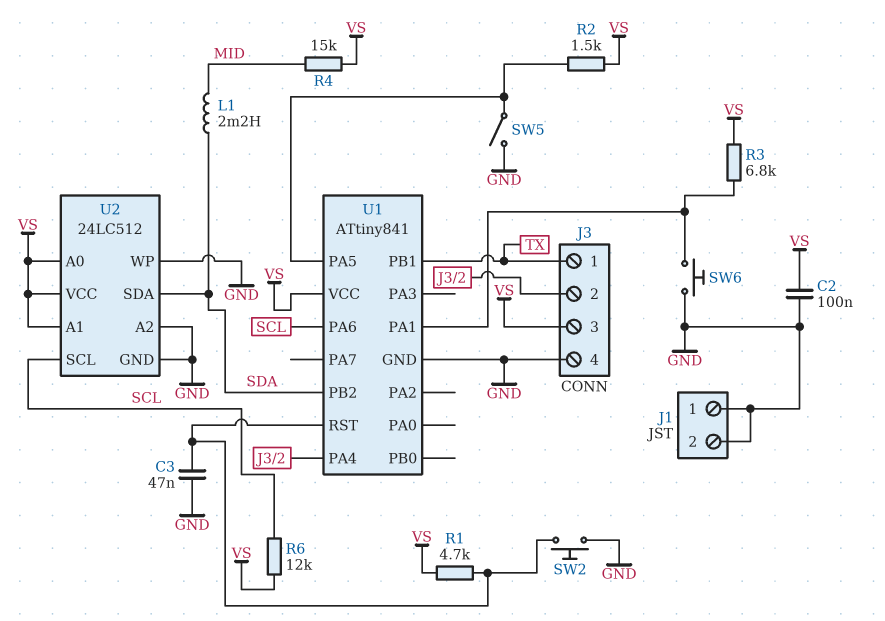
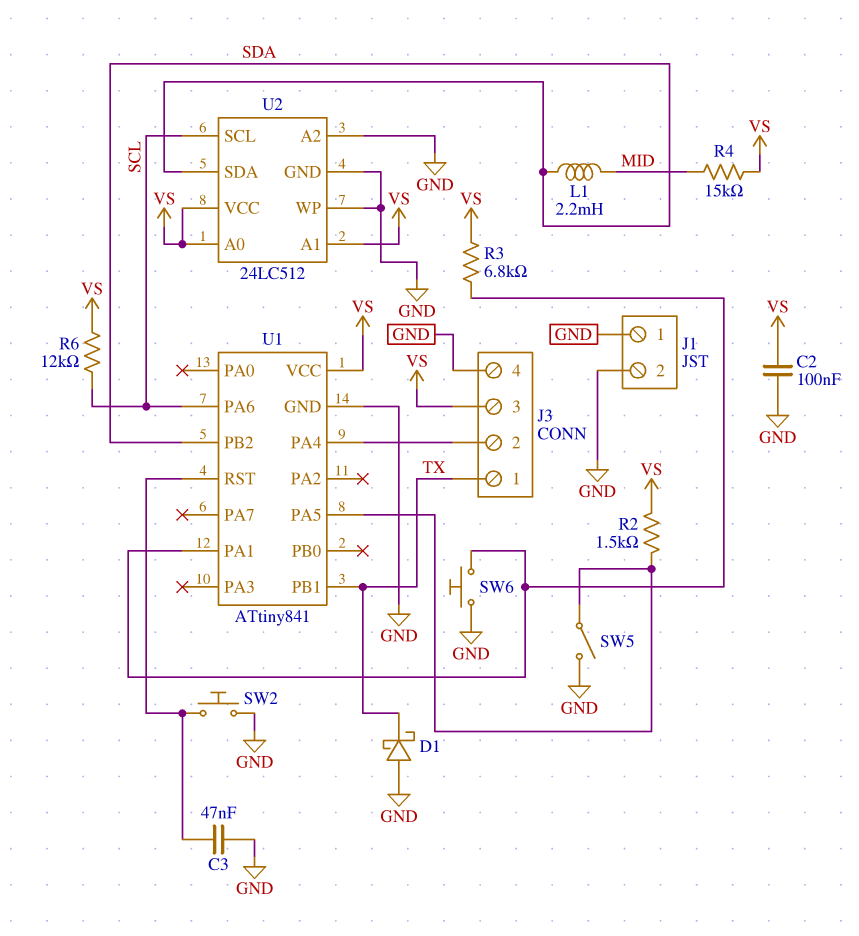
D1: none -> schottky (A GND, K TX)
R1: 4.7k (U1/RST, VS) -> none

